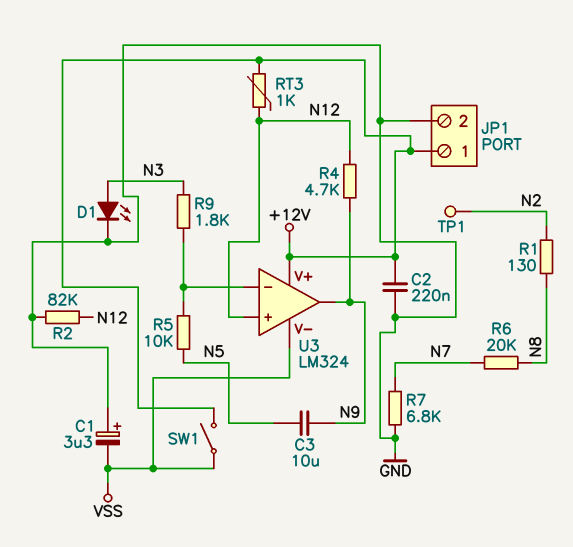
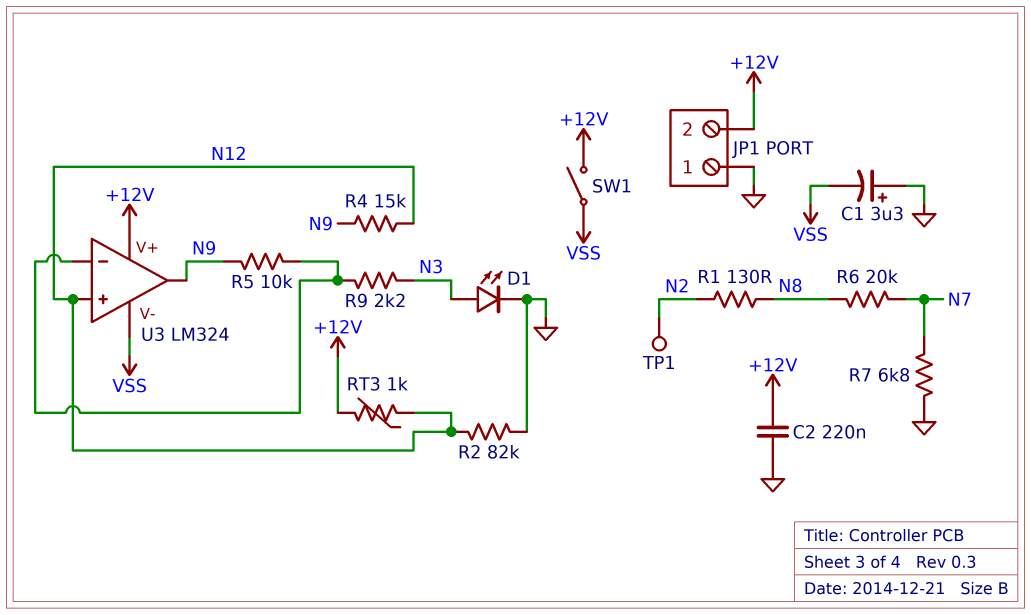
C3: 10uF (N5, N9) -> none
JP1 pin 1: +12V -> GND
JP1 pin 2: GND -> +12V
R4: 4.7k (N9, N12) -> 15k (N9, N12)
R5: 10k (N5, U3/in-) -> 10k (N9, U3/in-)
R9: 1.8k (N3, U3/in-) -> 2.2k (N3, U3/in-)

